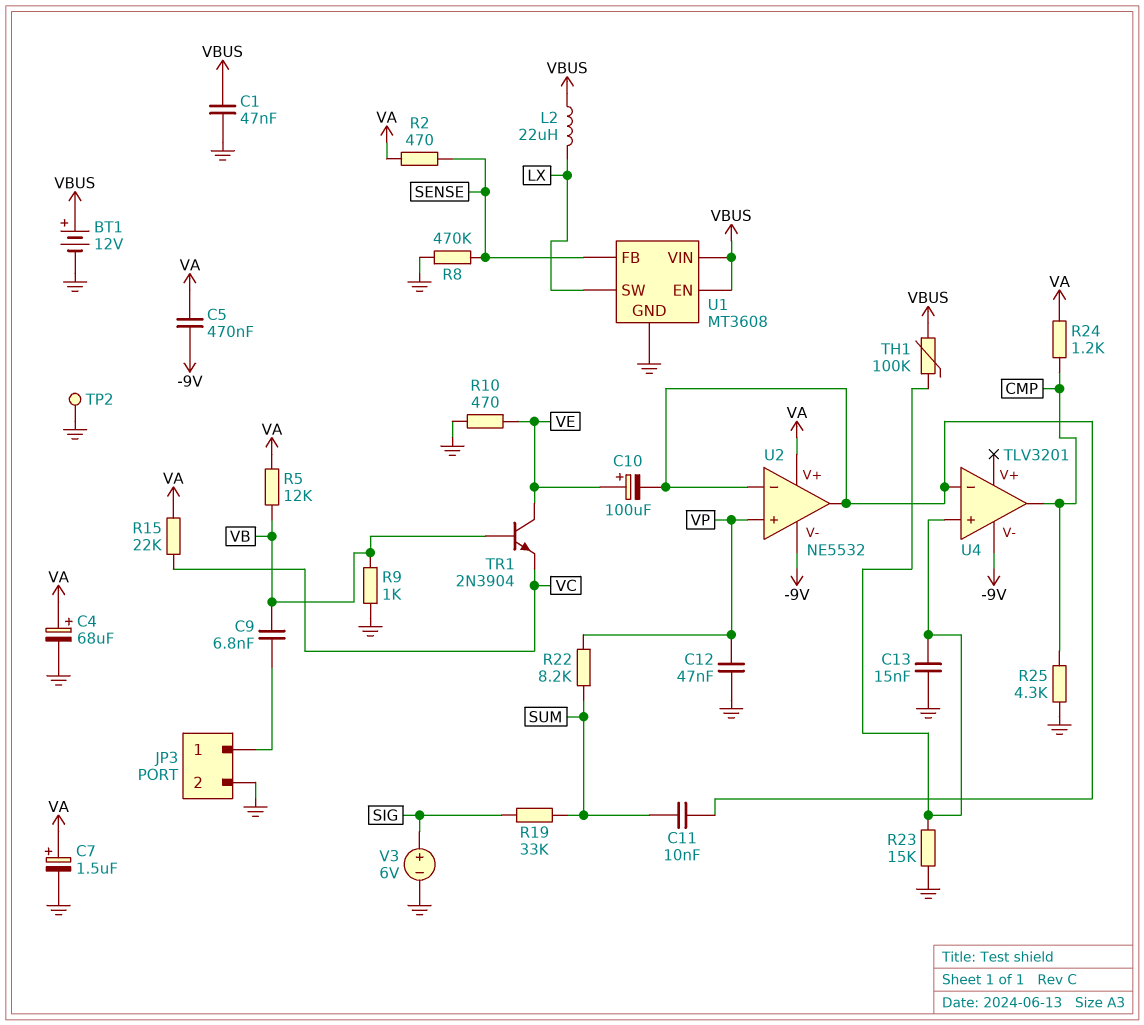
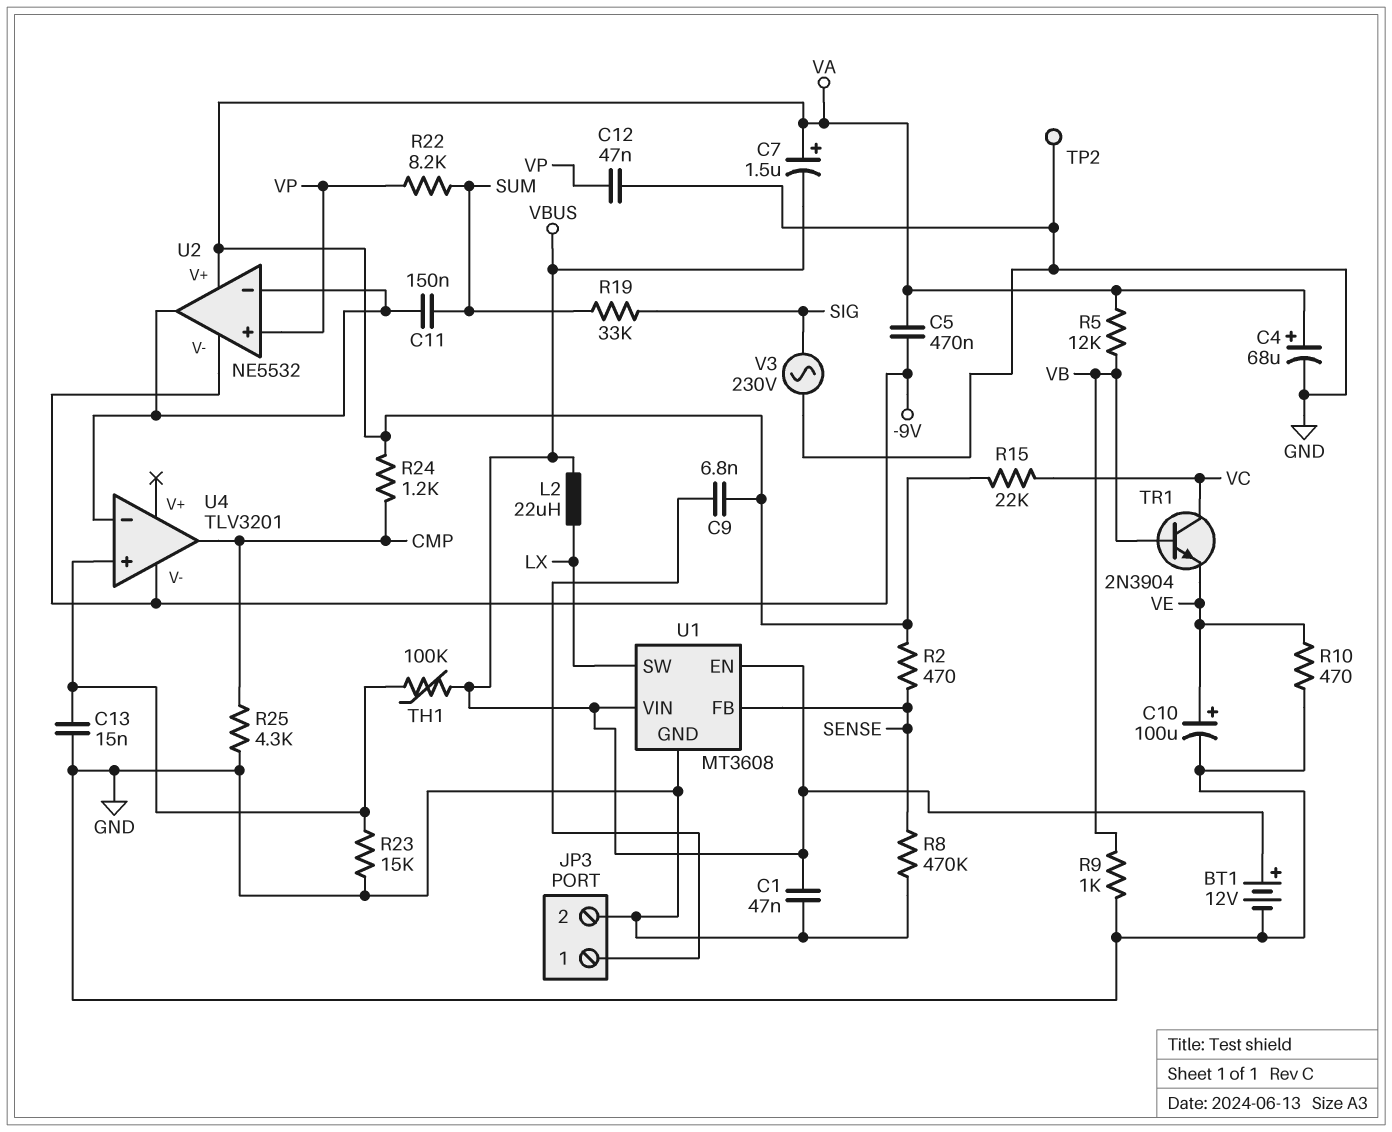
C7: 1.5uF (plus VA, minus GND) -> 1.5uF (plus VA, minus VBUS)
C9: 6.8nF (JP3/1, VB) -> 6.8nF (JP3/1, VA)
C10: 100uF (plus VE, minus U2/in-) -> 100uF (plus VE, minus GND)
C11: 10nF (SUM, U2/in-) -> 150nF (SUM, U2/in-)
TR1: NPN 2N3904 (B VB, C VE, E VC) -> NPN 2N3904 (B VB, C VC, E VE)
V3: 6V (plus SIG, minus GND) -> AC 230V (GND, SIG)

